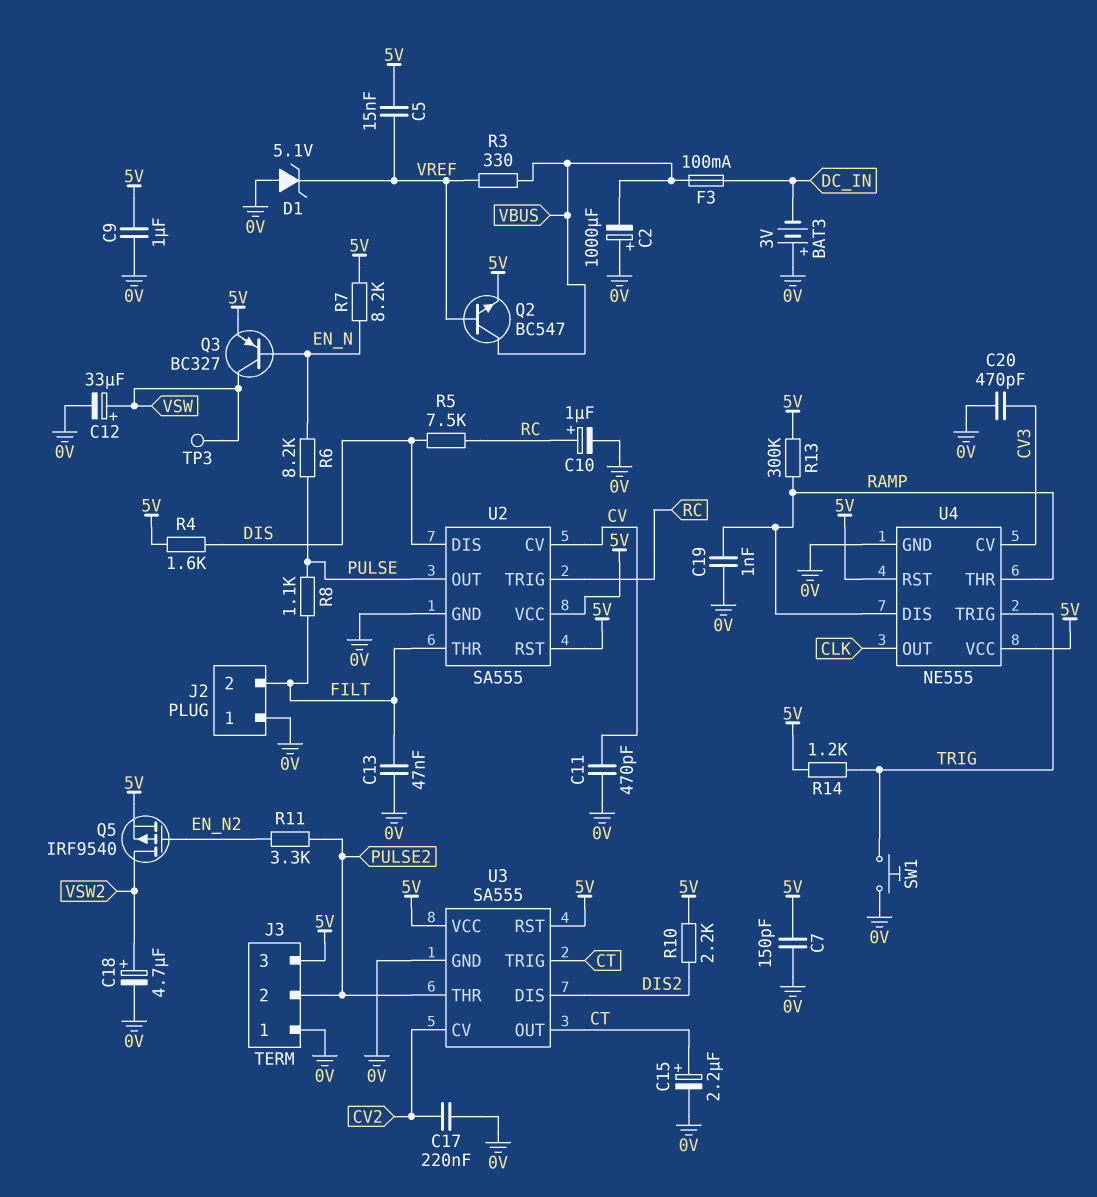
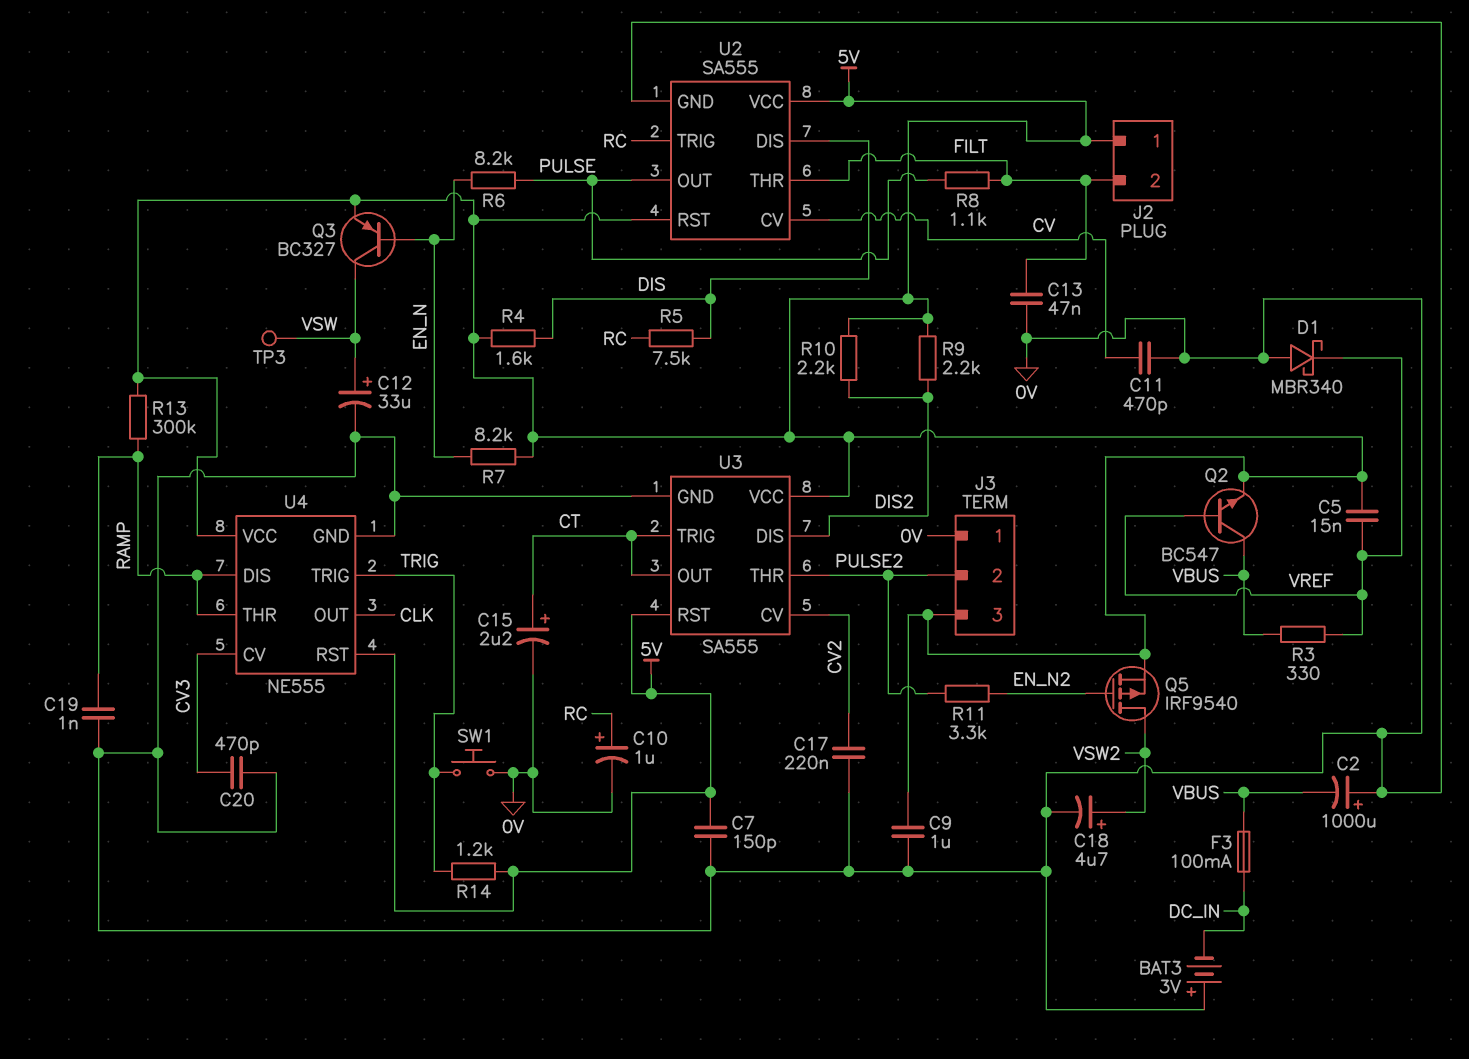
D1: zener 5.1V (A 0V, K VREF) -> schottky MBR340 (A 0V, K VREF)
J2 pin 1: 0V -> 5V
R9: none -> 2.2k (5V, DIS2)

